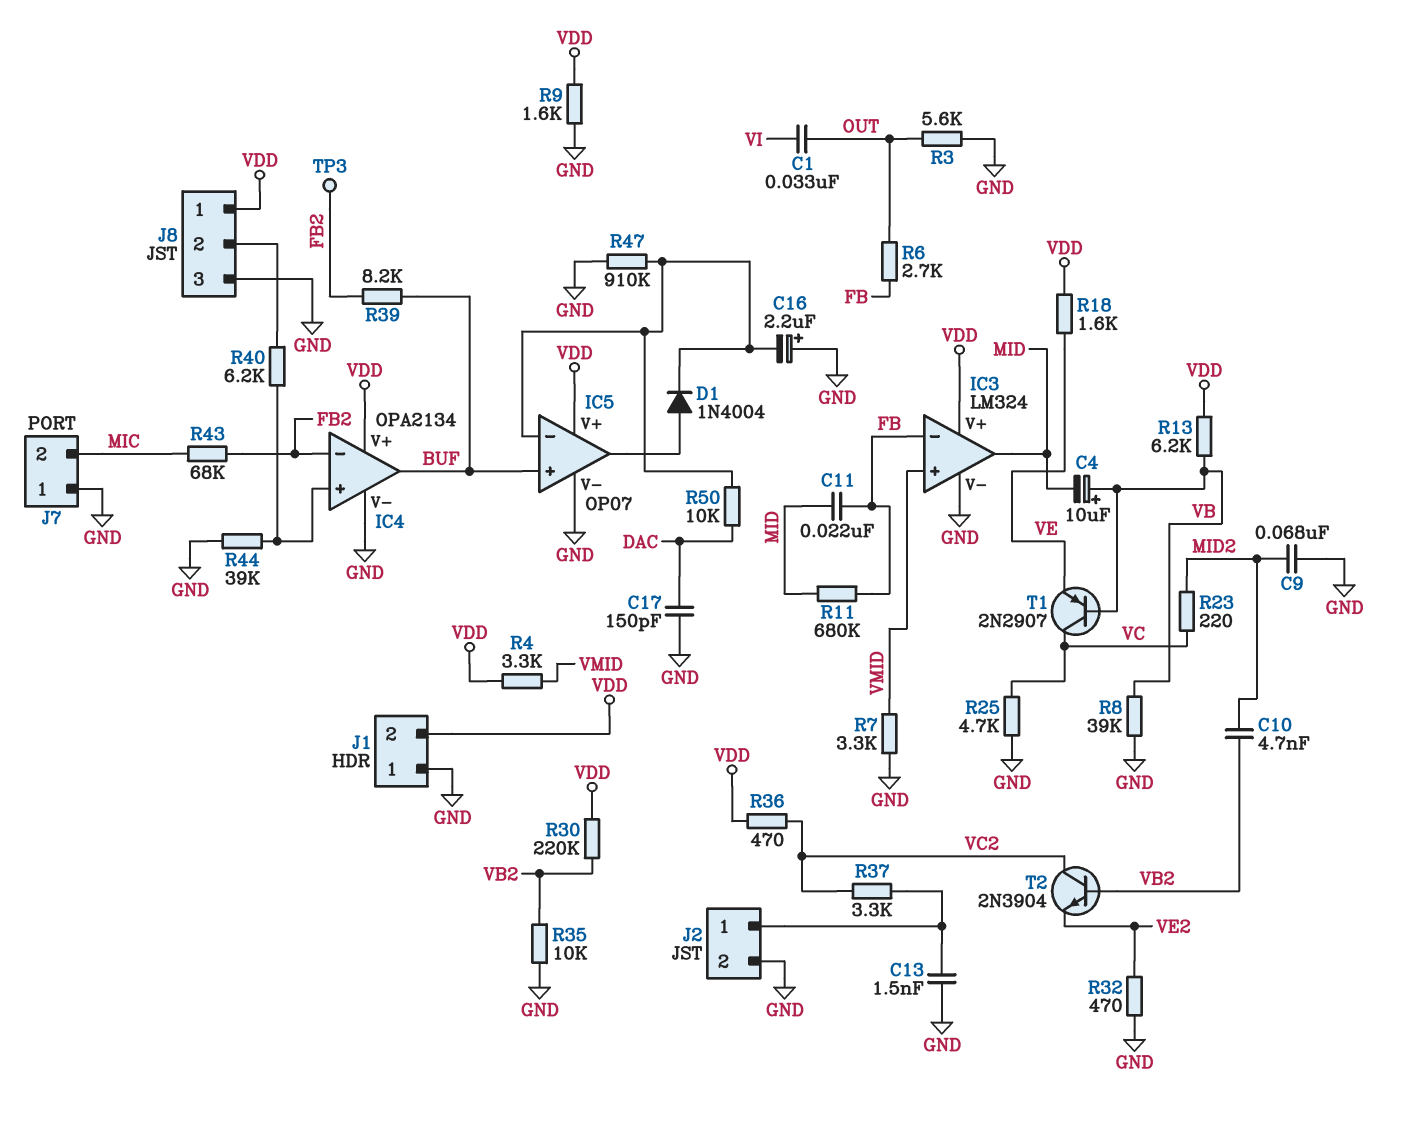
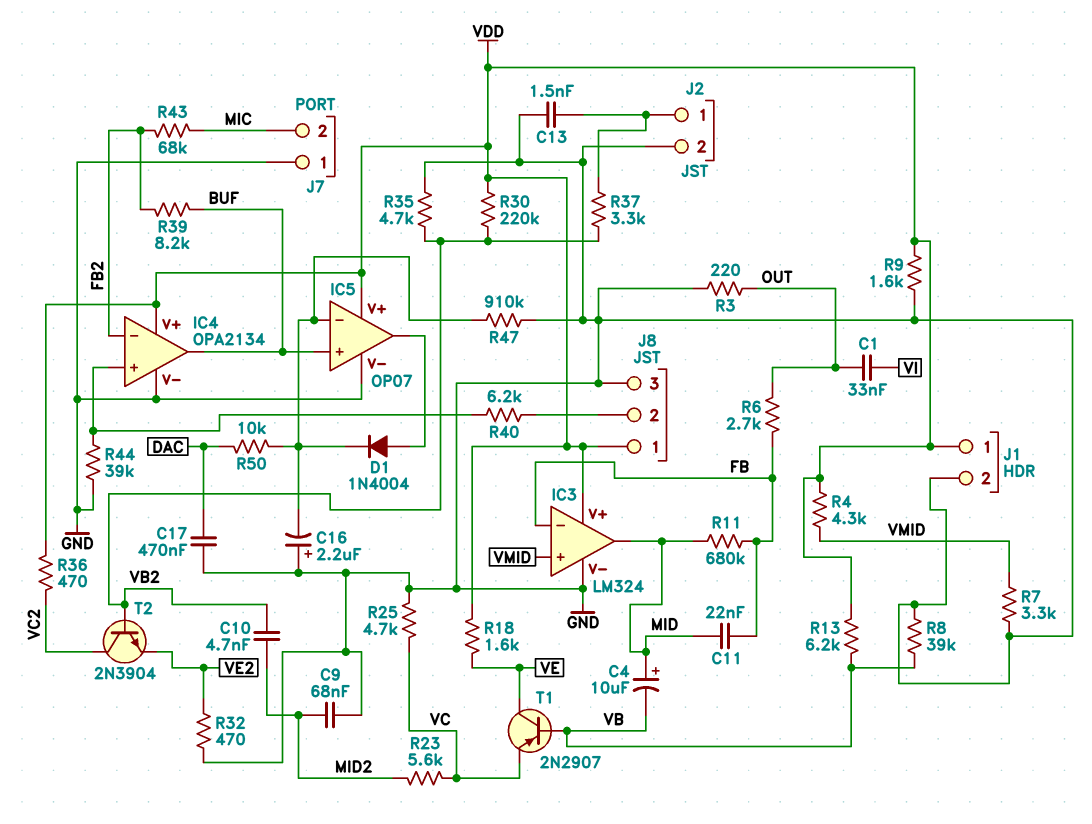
C4: 10uF (plus VB, minus MID) -> 10uF (plus MID, minus VB)
C17: 150pF (DAC, GND) -> 470nF (DAC, GND)
J1 pin 1: GND -> VDD
J1 pin 2: VDD -> GND
R3: 5.6k (GND, OUT) -> 220 (GND, OUT)
R4: 3.3k (VDD, VMID) -> 4.3k (VDD, VMID)
R23: 220 (MID2, VC) -> 5.6k (MID2, VC)
R35: 10k (GND, VB2) -> 4.7k (GND, VB2)
R37: 3.3k (J2/1, VC2) -> 3.3k (J2/1, VB2)
T1: PNP 2N2907 (B VB, C VC, E VE) -> PNP 2N2907 (B VB, C VE, E VC)
TP3: test point (FB2) -> none

